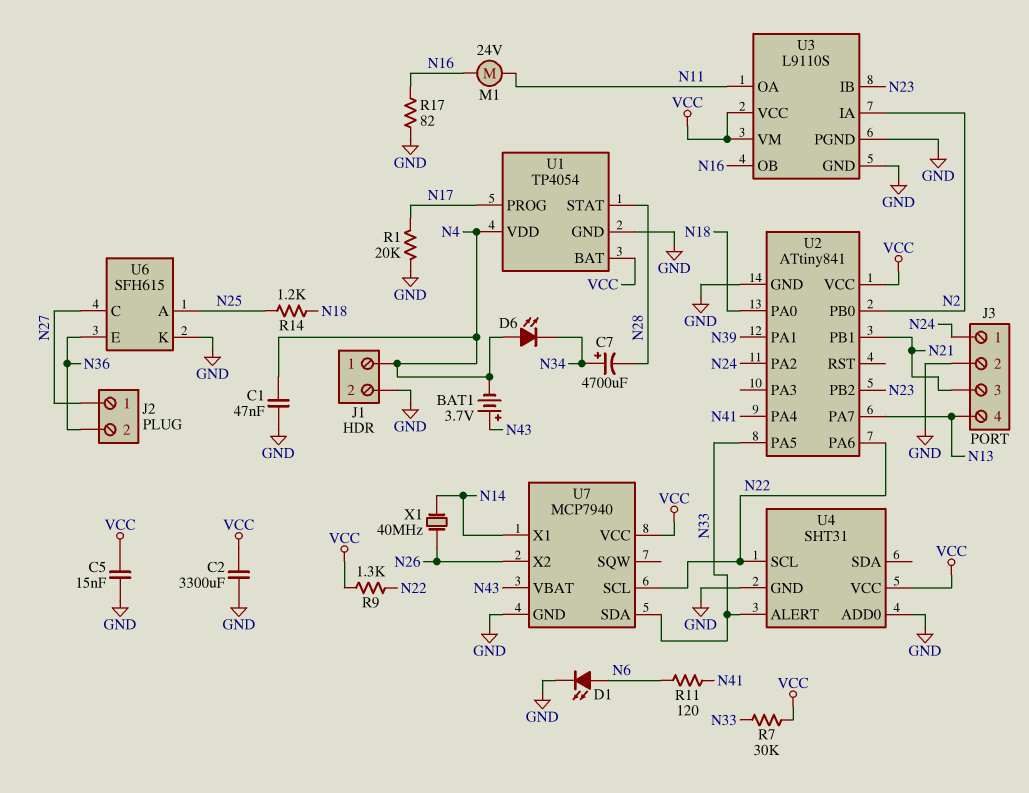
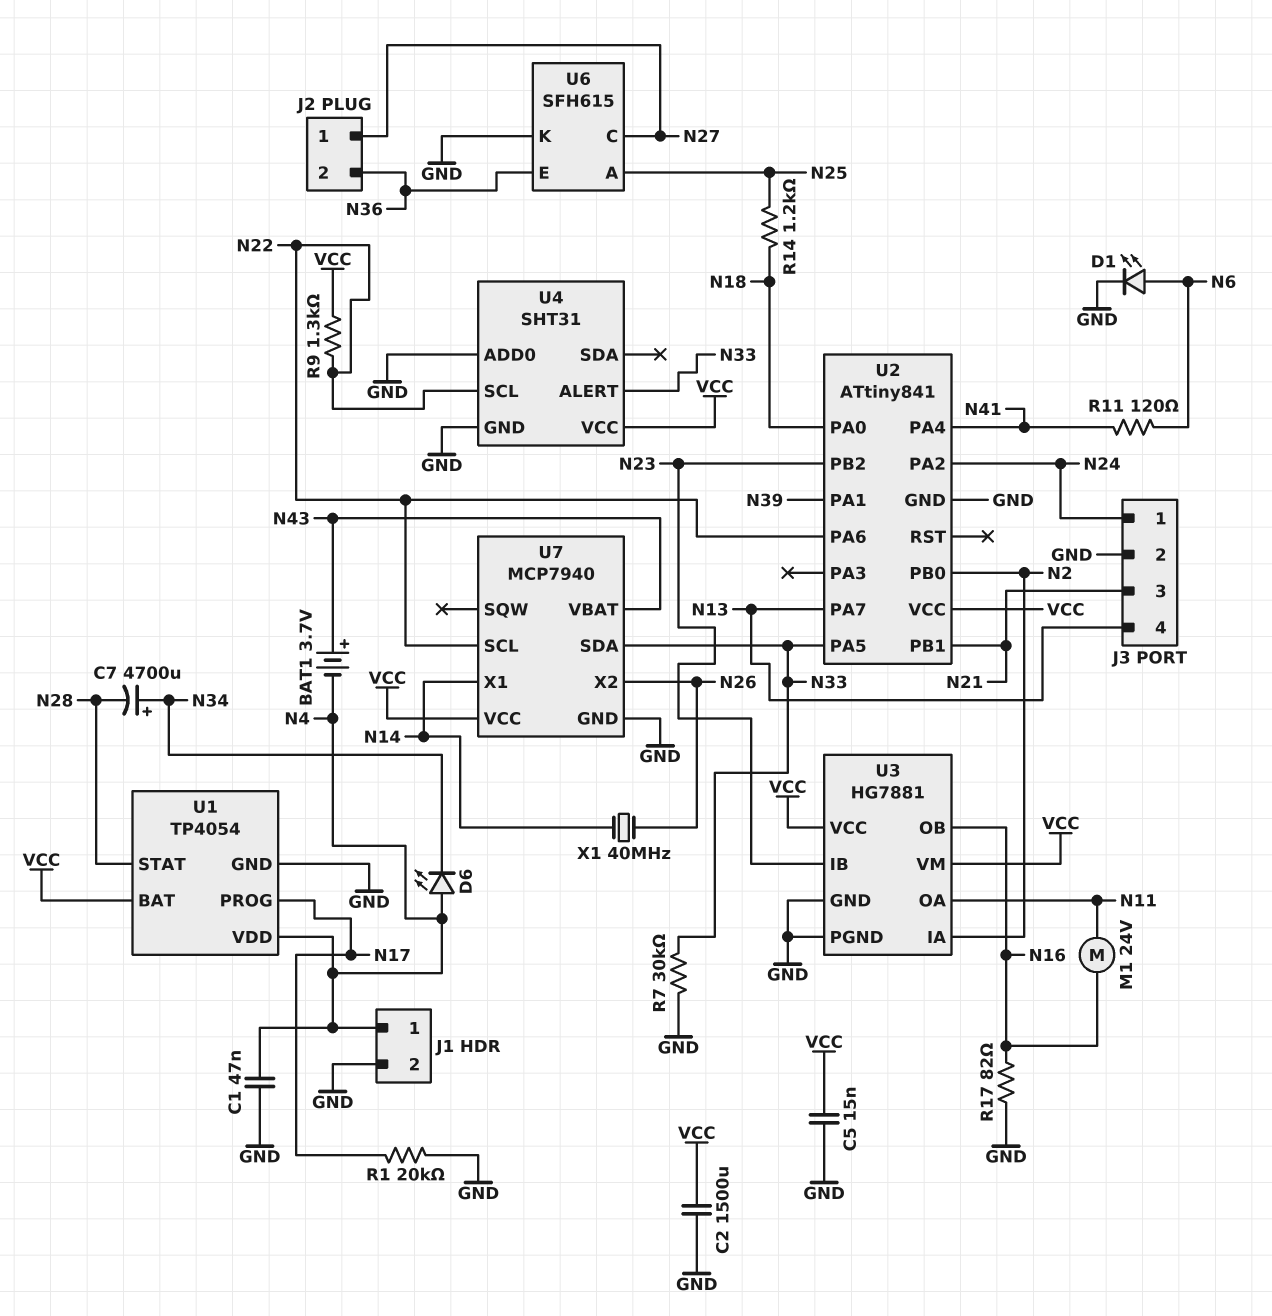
C2: 3300uF (GND, VCC) -> 1500uF (GND, VCC)
R7: 30k (N33, VCC) -> 30k (GND, N33)
U3: L9110S -> HG7881

